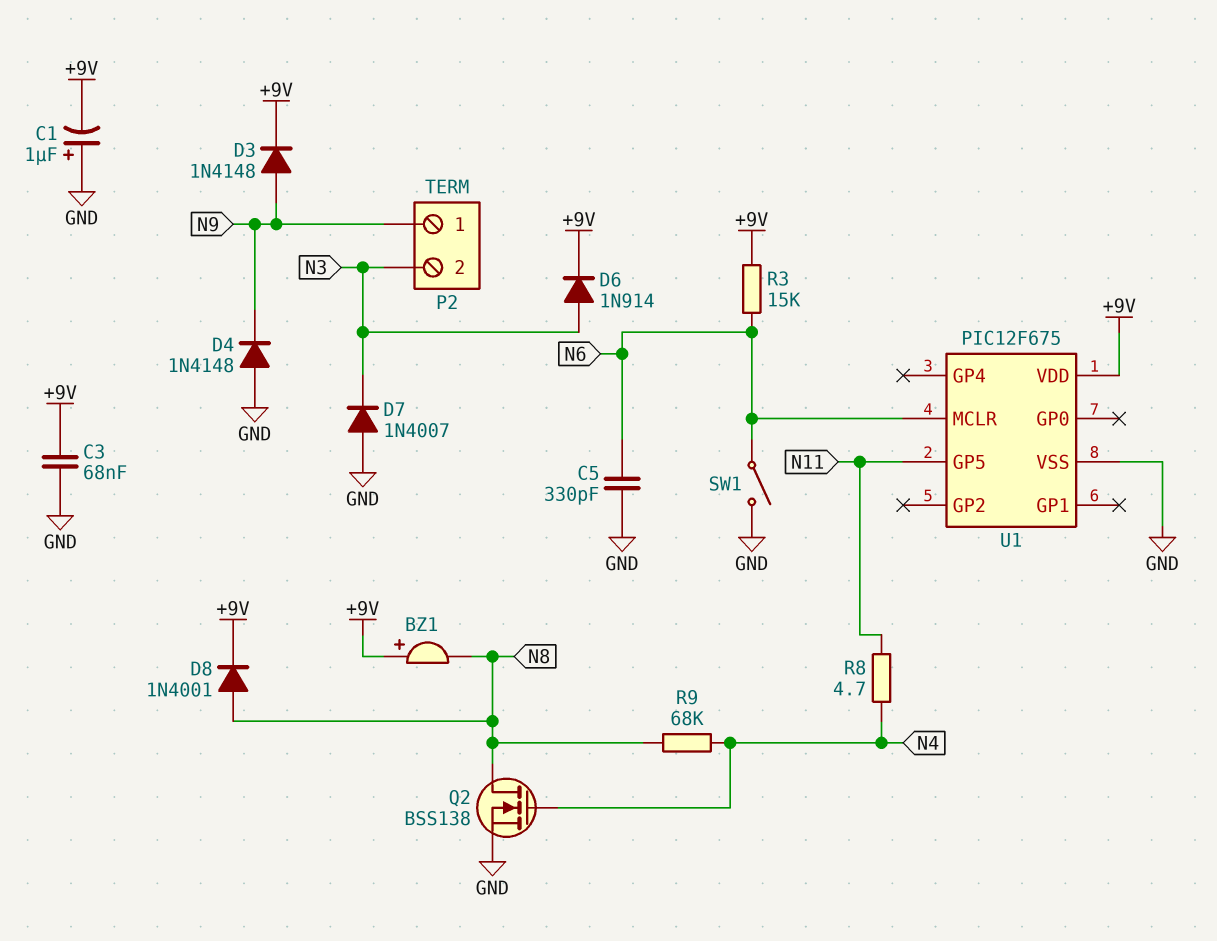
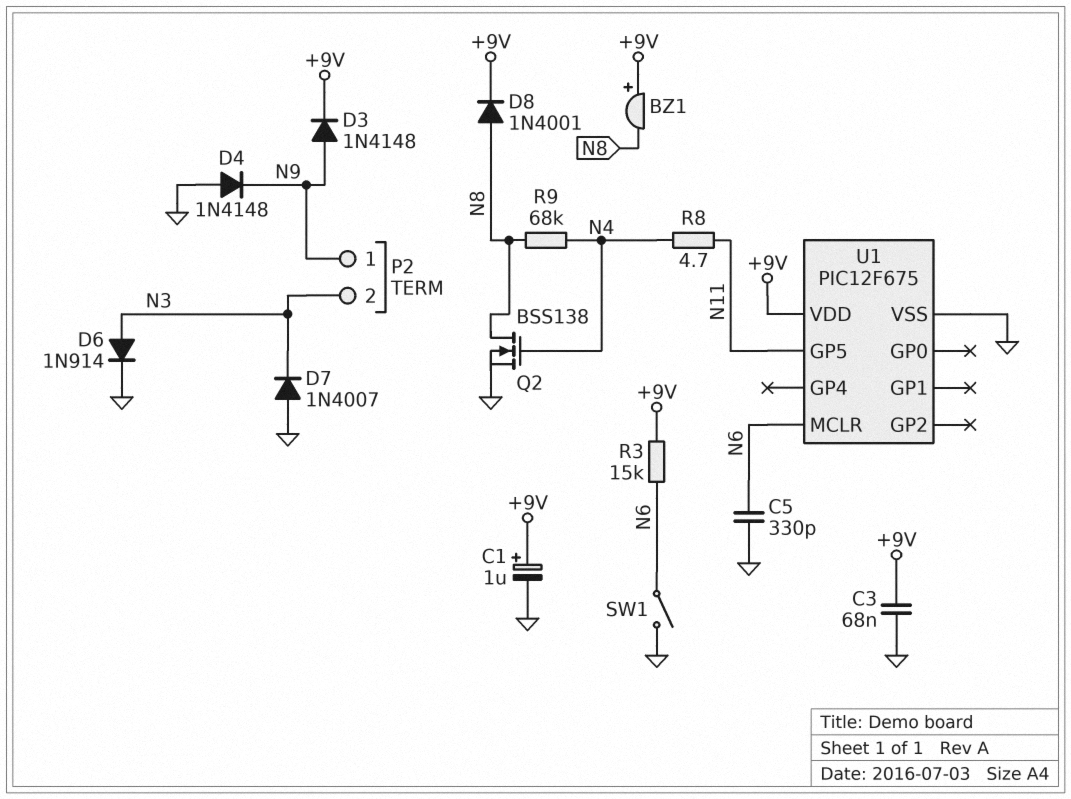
C1: 1uF (plus GND, minus +9V) -> 1uF (plus +9V, minus GND)
D6: diode 1N914 (A N3, K +9V) -> diode 1N914 (A N3, K GND)

